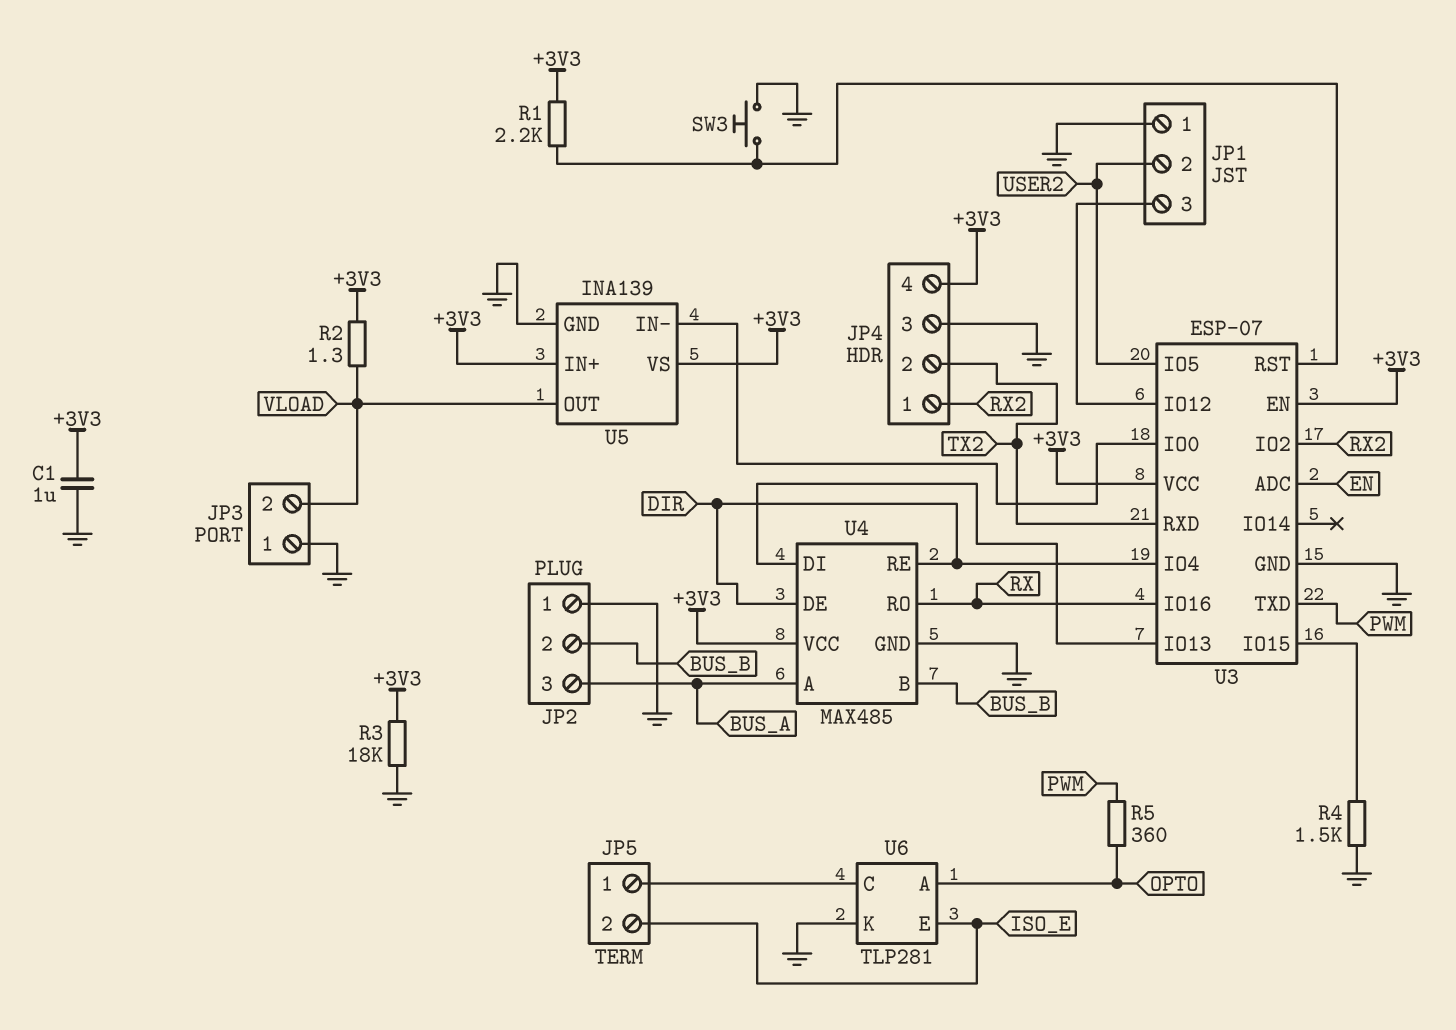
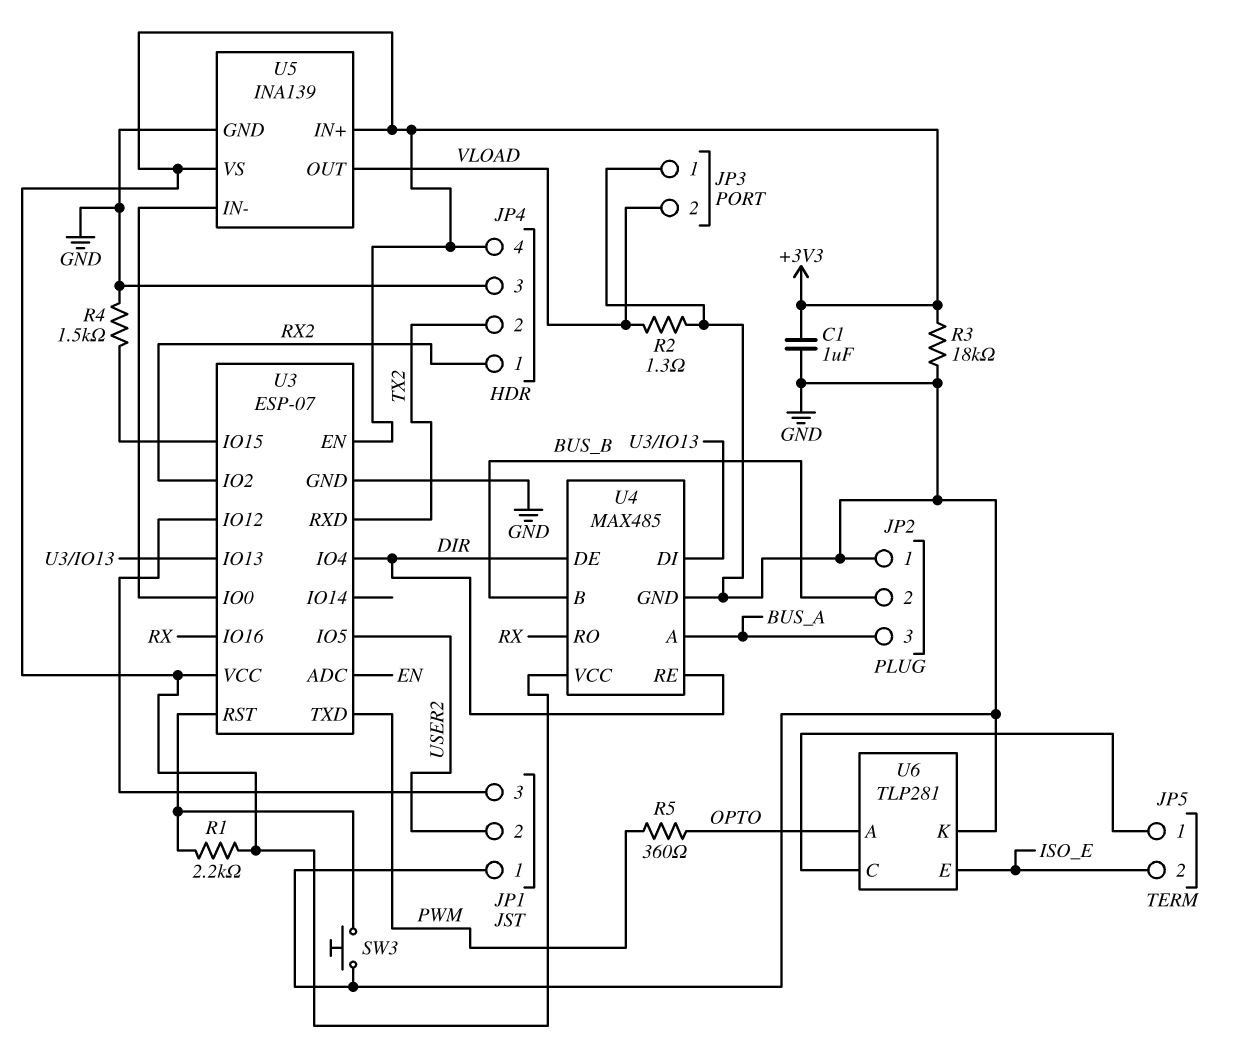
R2: 1.3 (+3V3, VLOAD) -> 1.3 (GND, VLOAD)

